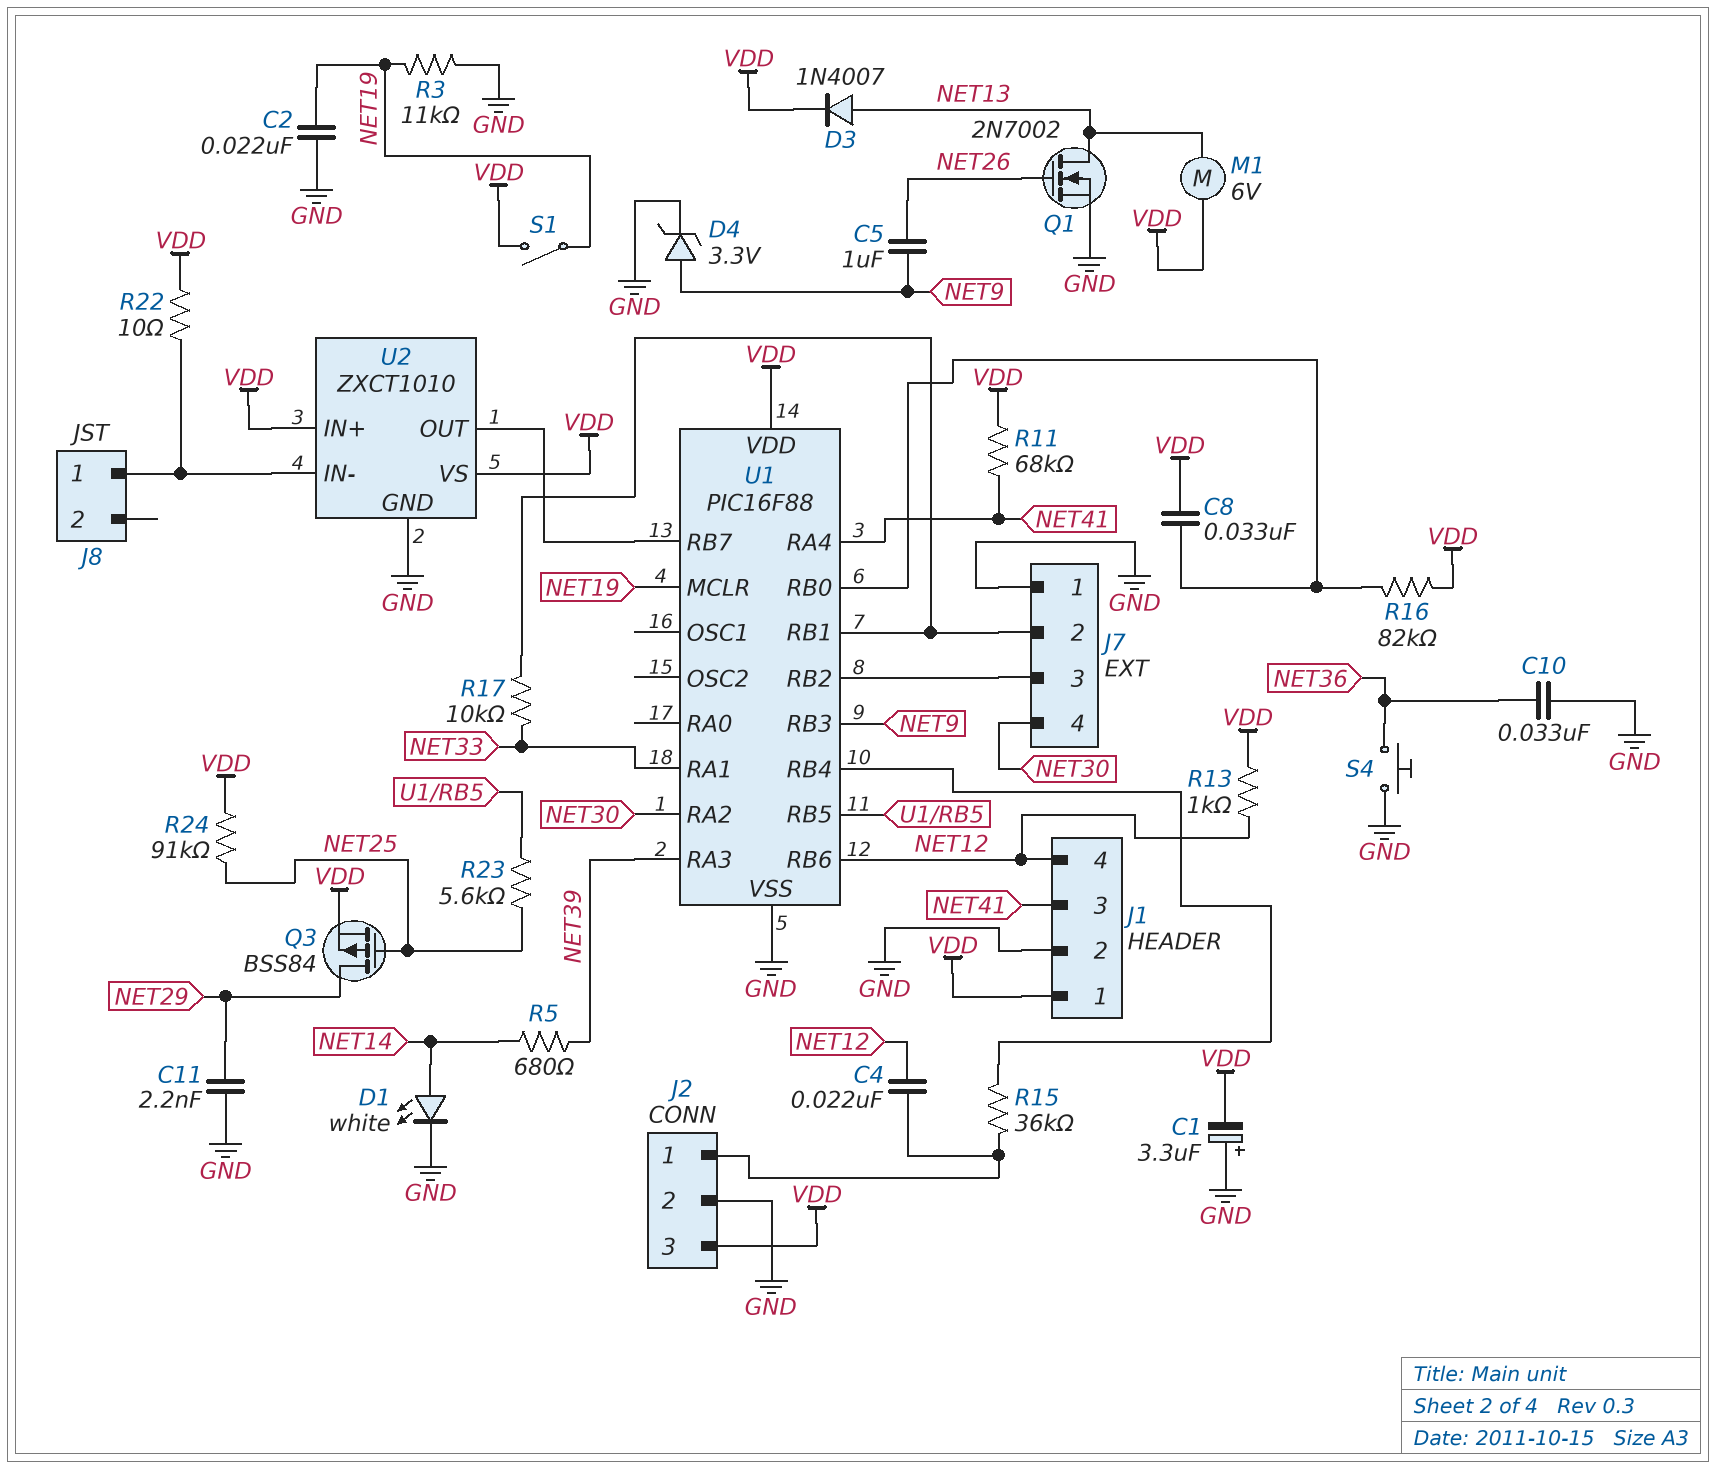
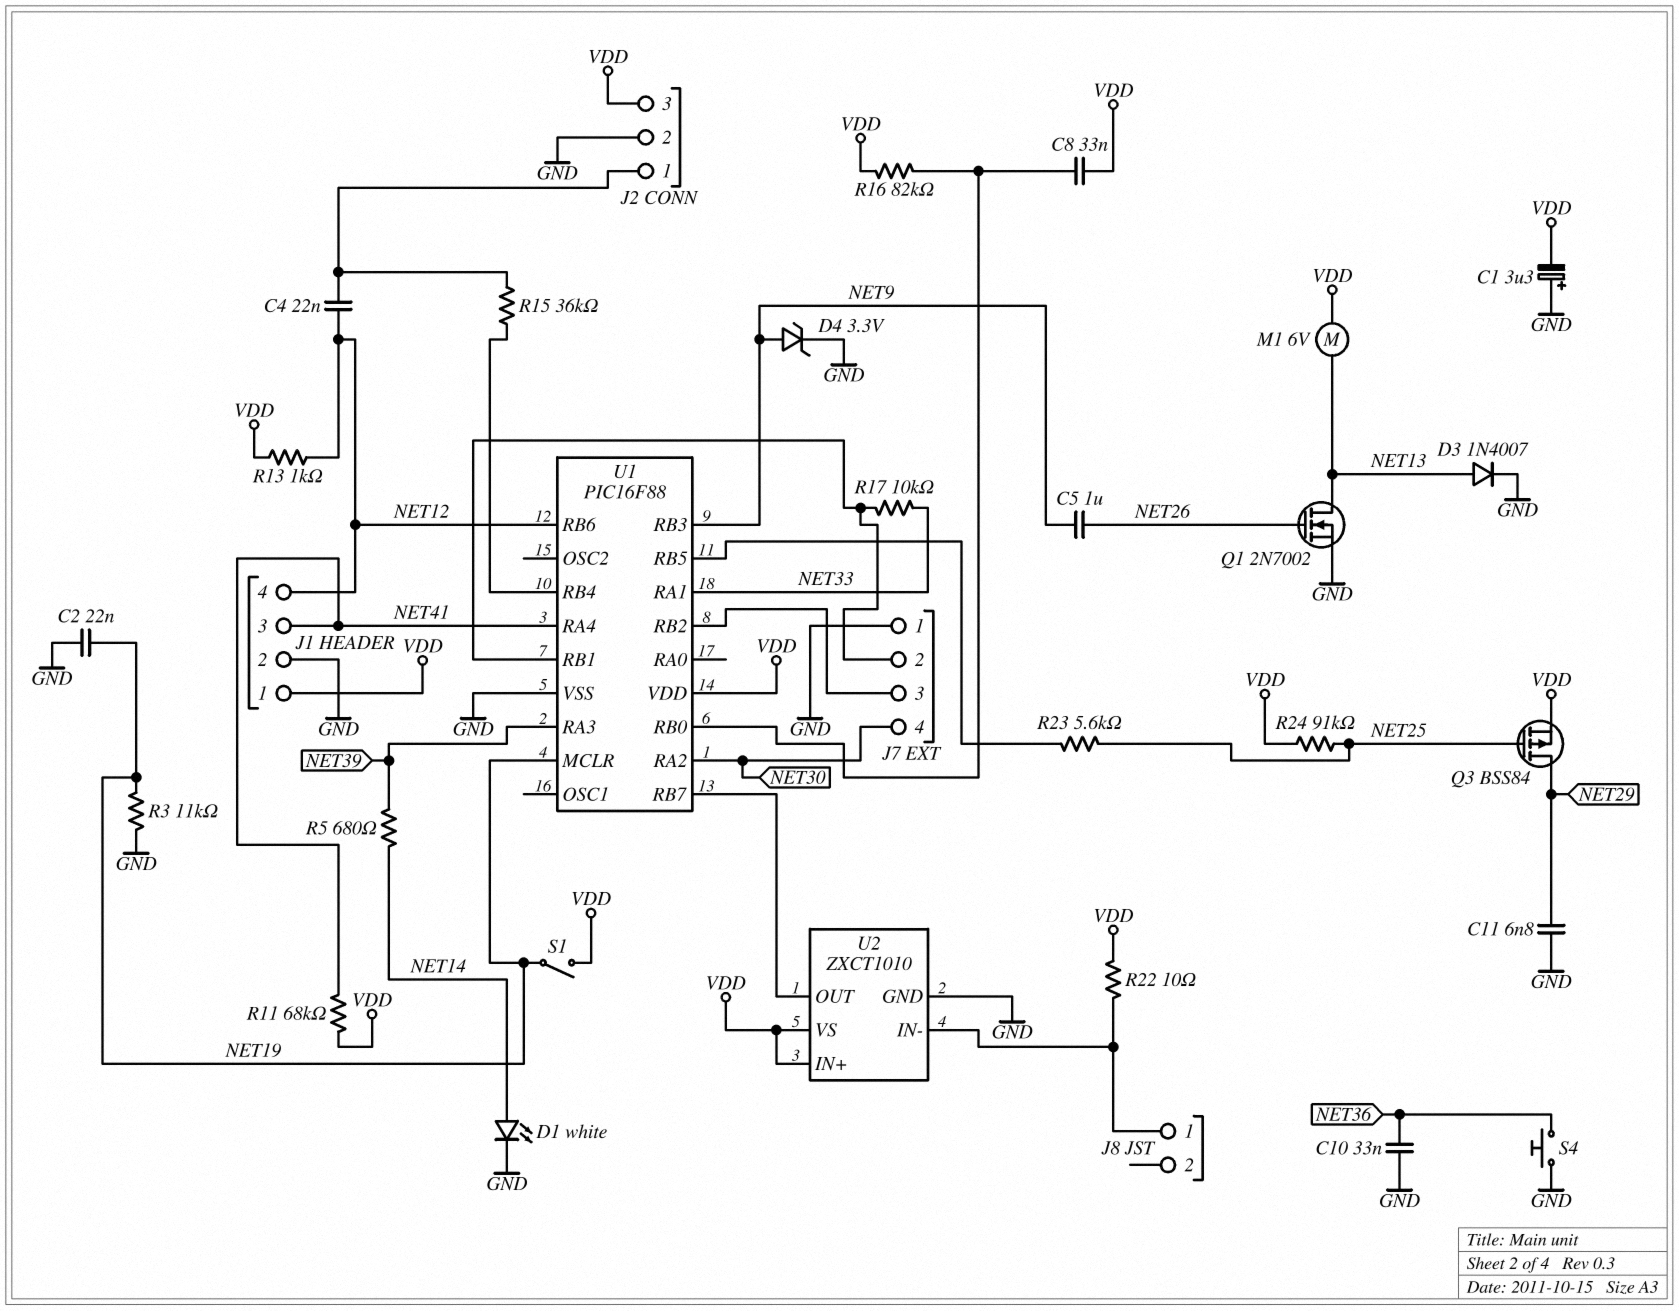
C11: 2.2nF (GND, NET29) -> 6.8nF (GND, NET29)
D3: diode 1N4007 (A NET13, K VDD) -> diode 1N4007 (A NET13, K GND)

